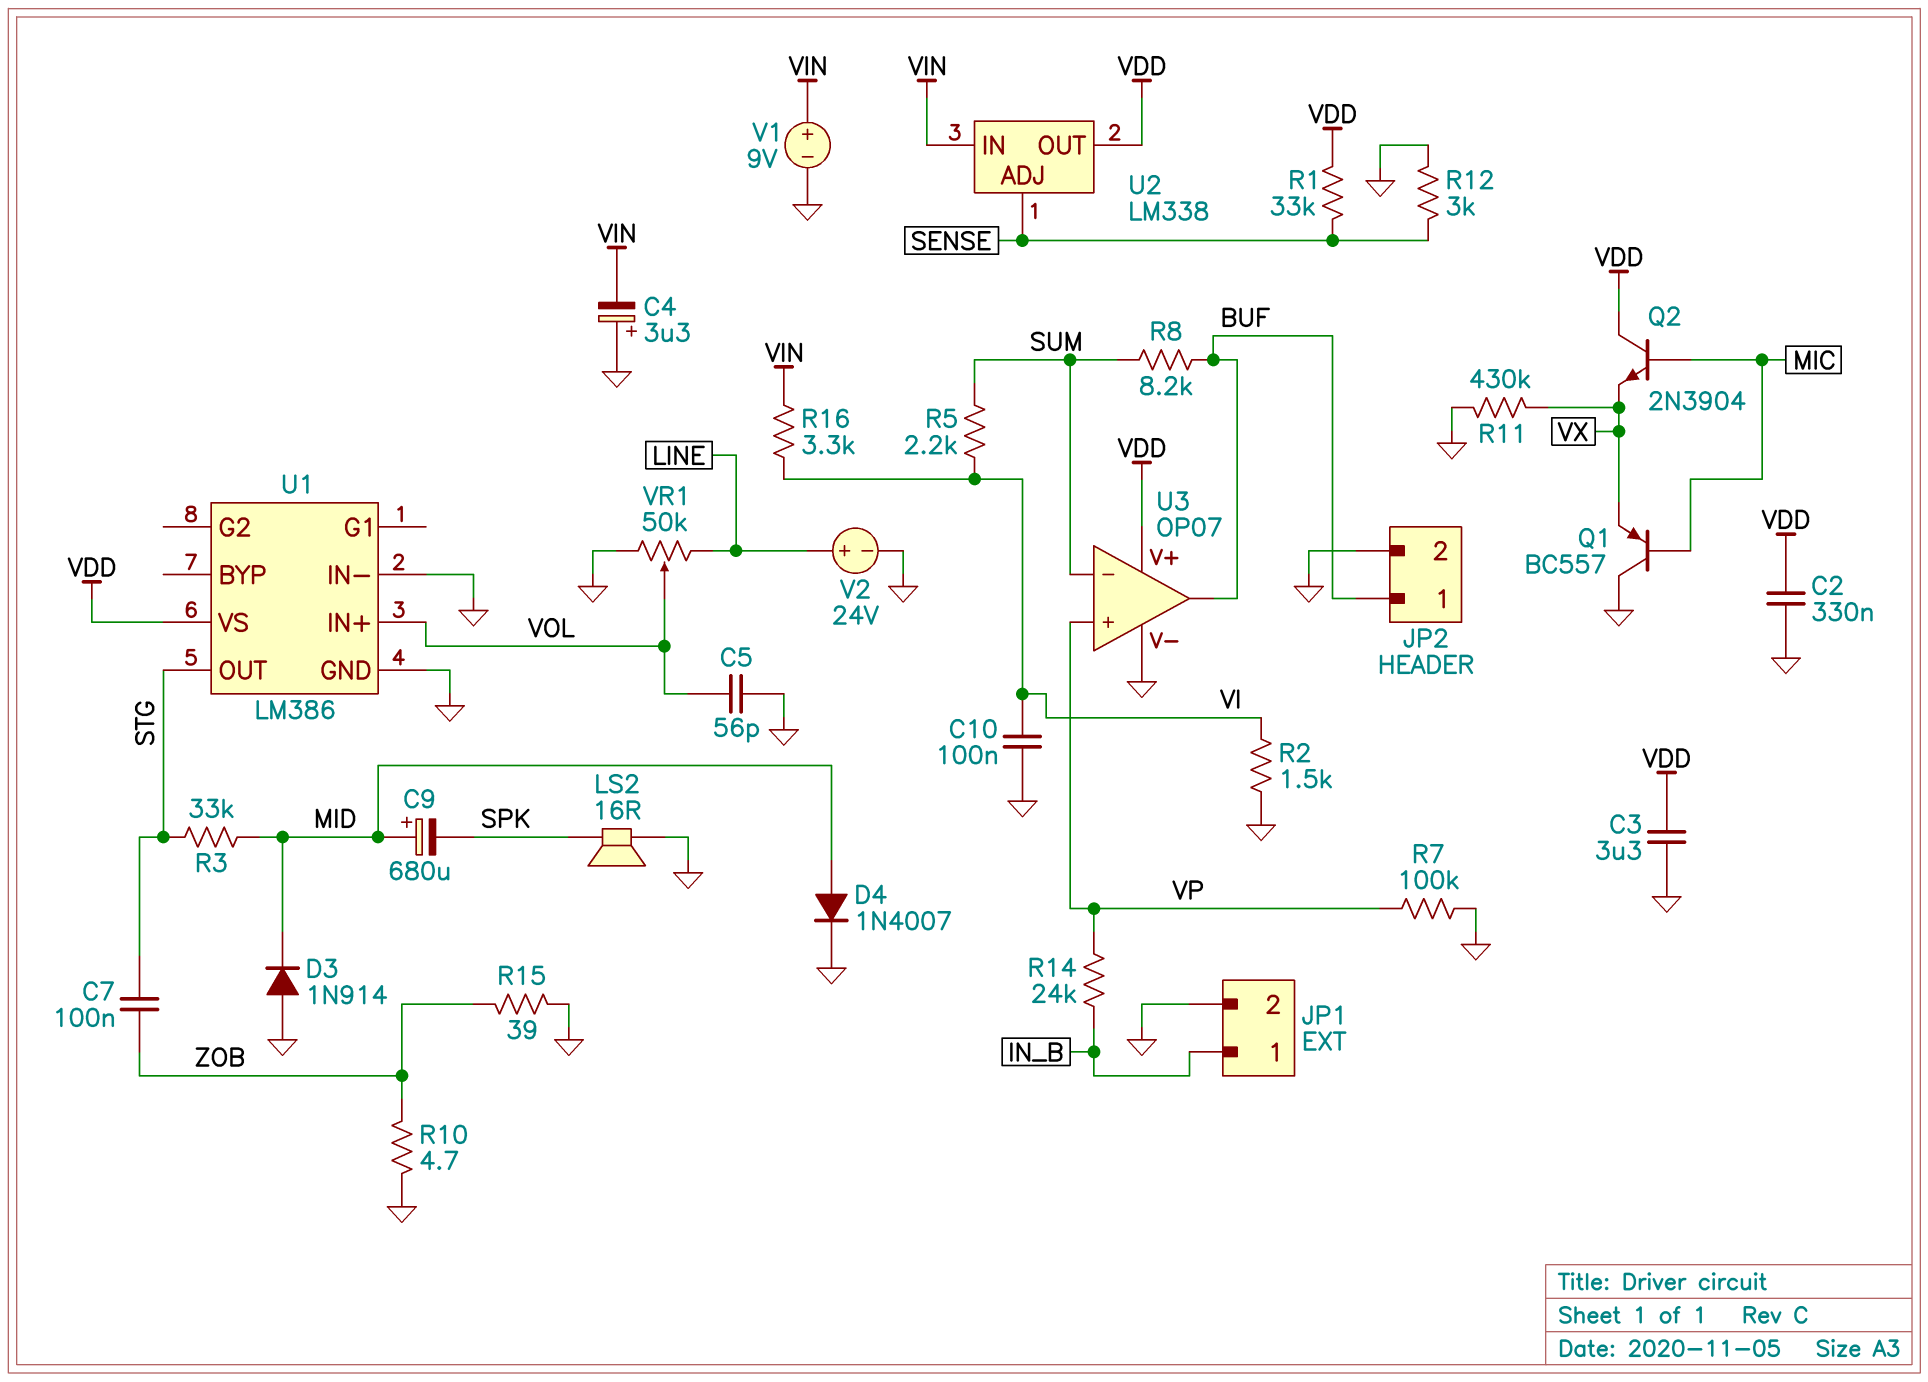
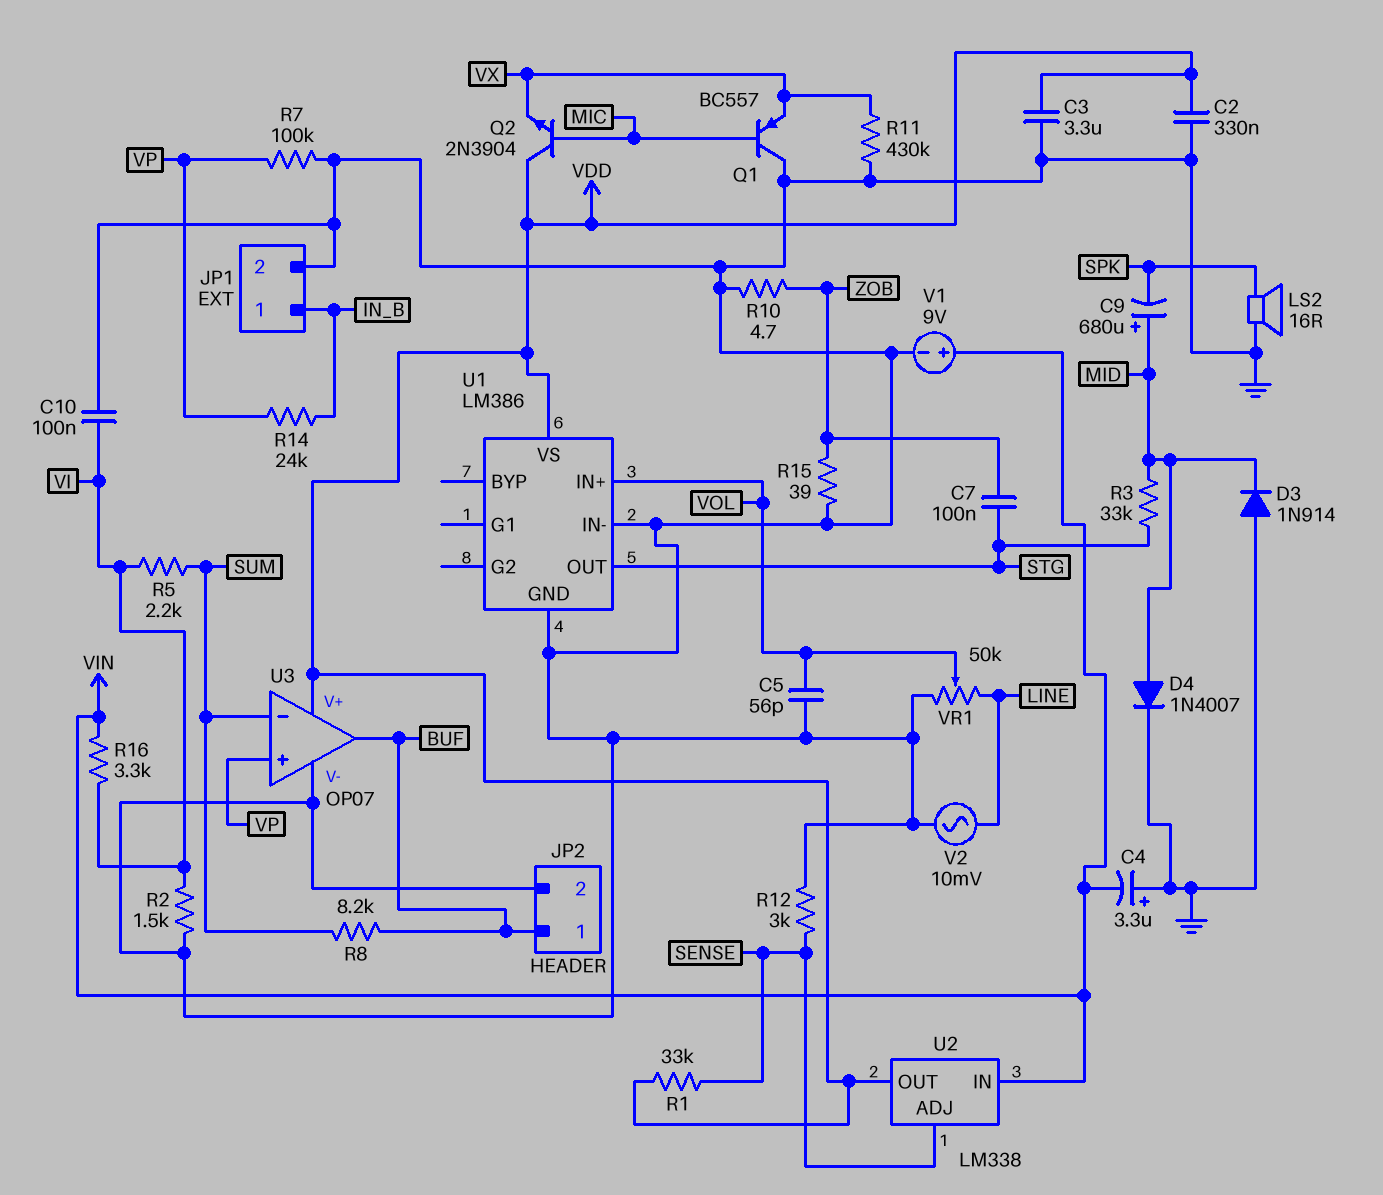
V2: 24V (plus LINE, minus GND) -> AC 10mV (GND, LINE)

